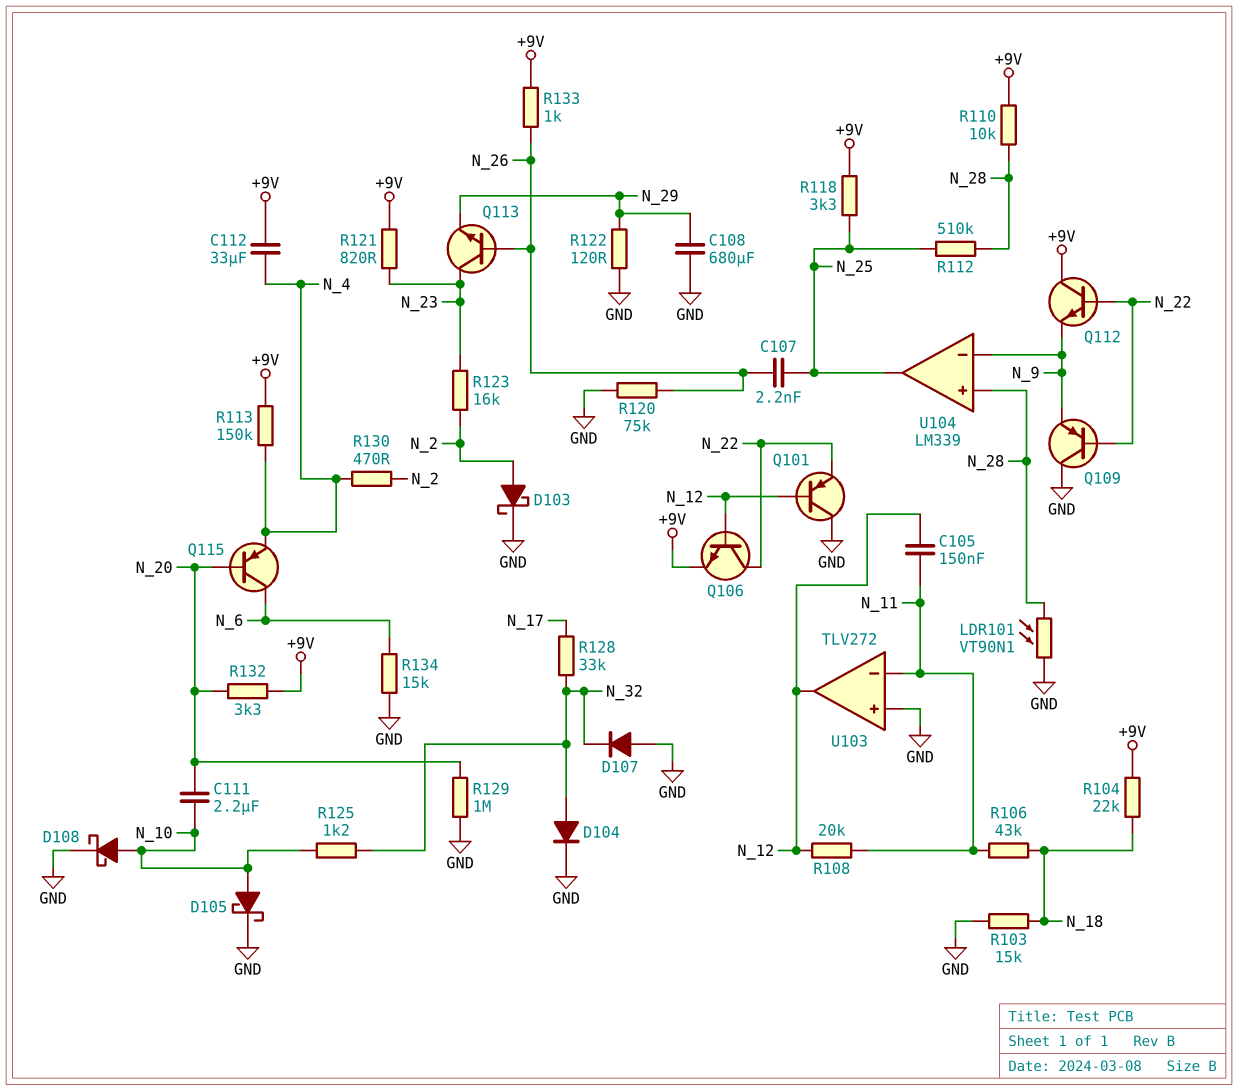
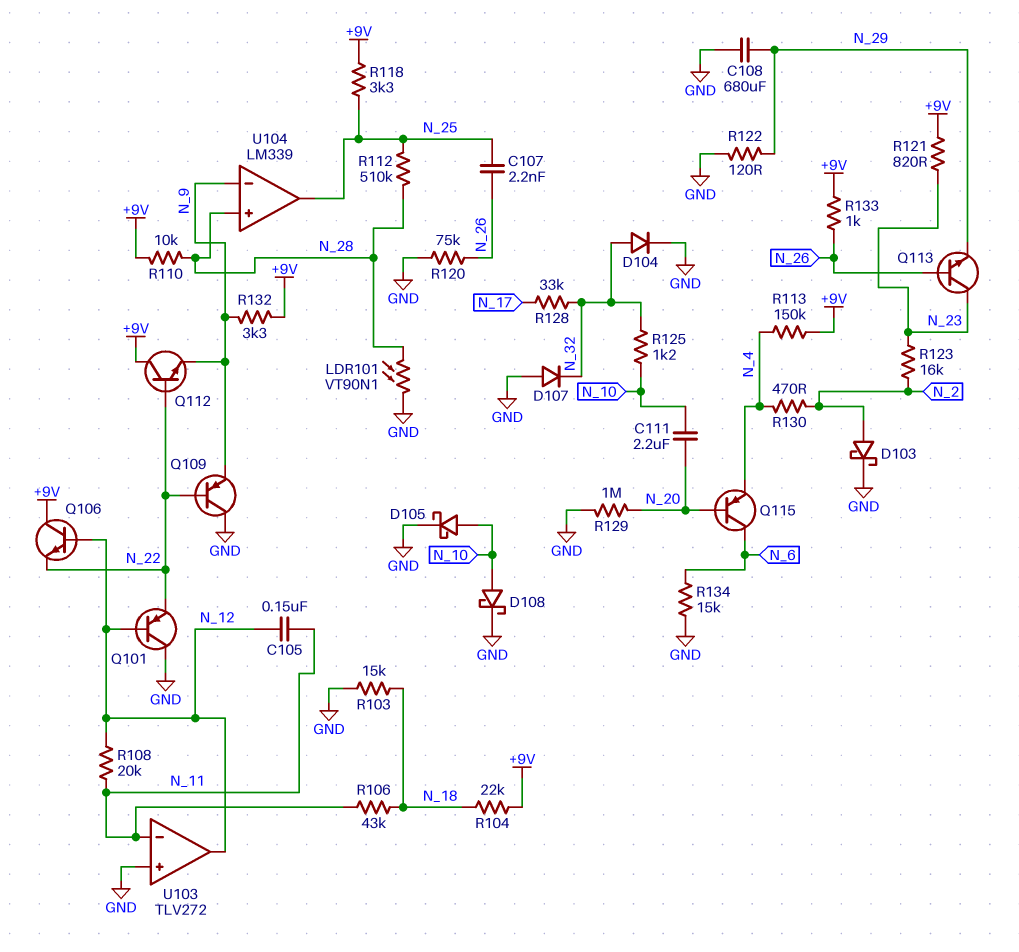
C112: 33uF (+9V, N_4) -> none
Q106: NPN (B N_12, C N_22, E +9V) -> NPN (B N_12, C +9V, E N_22)
R132: 3.3k (+9V, N_20) -> 3.3k (+9V, N_9)

